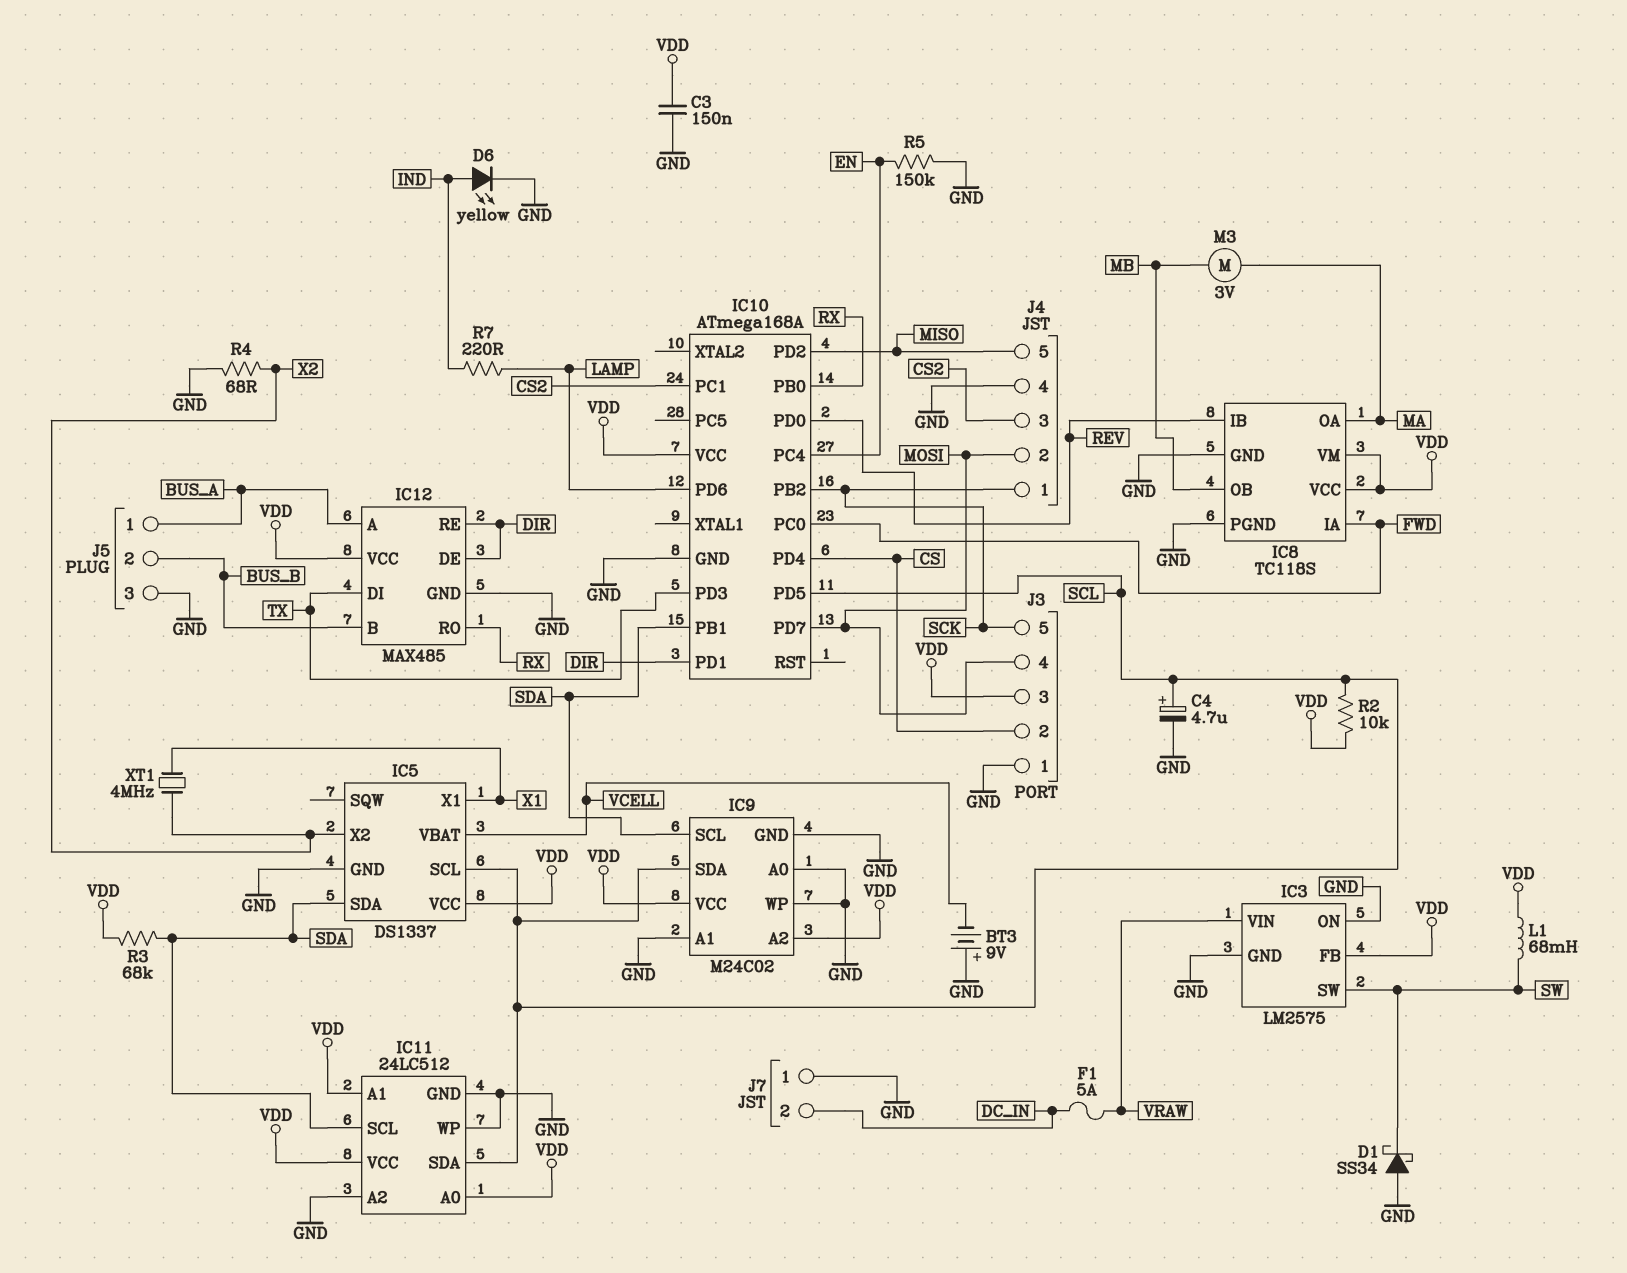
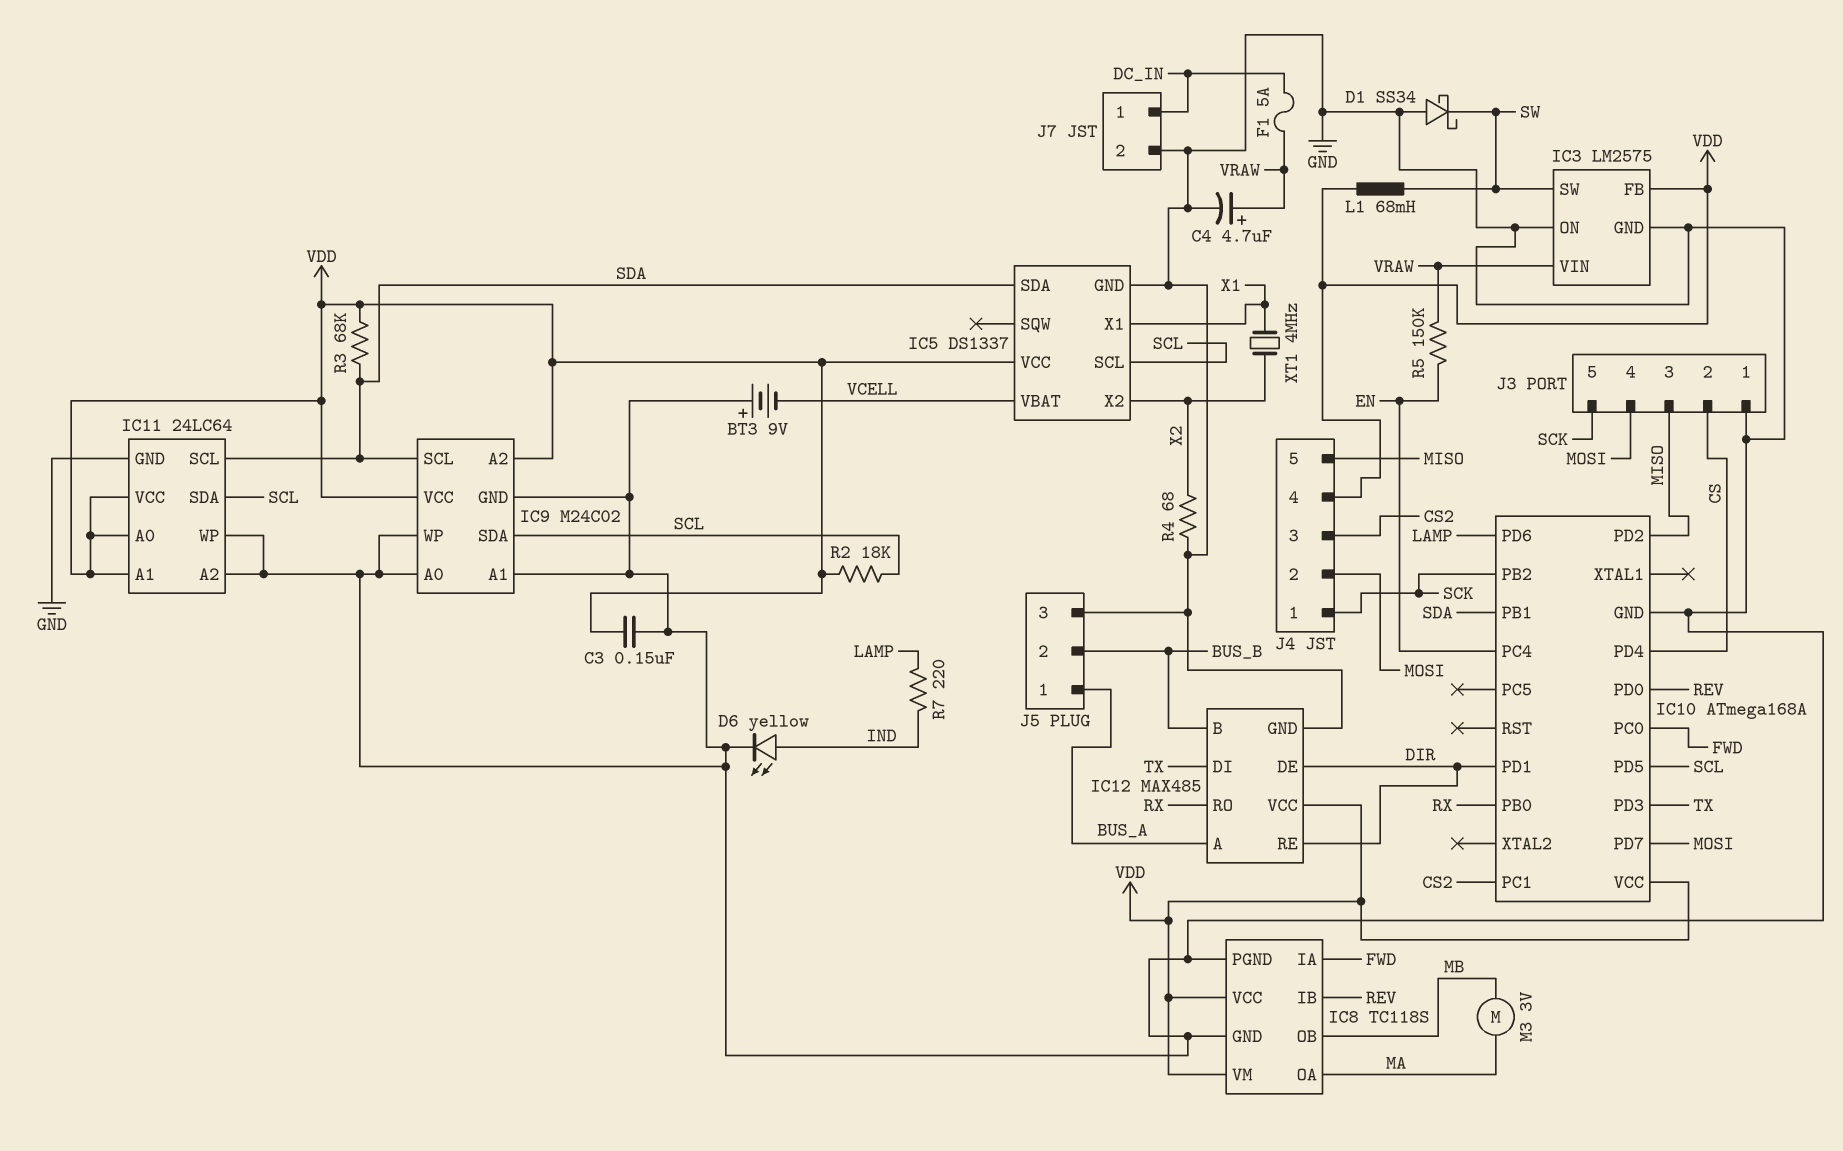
C4: 4.7uF (plus SCL, minus GND) -> 4.7uF (plus VRAW, minus GND)
IC11: 24LC512 -> 24LC64
J3 pin 3: VDD -> MISO
J4 pin 4: GND -> VDD
J7 pin 1: GND -> DC_IN
J7 pin 2: DC_IN -> GND
R2: 10k (SCL, VDD) -> 18k (SCL, VDD)
R5: 150k (EN, GND) -> 150k (EN, VRAW)

